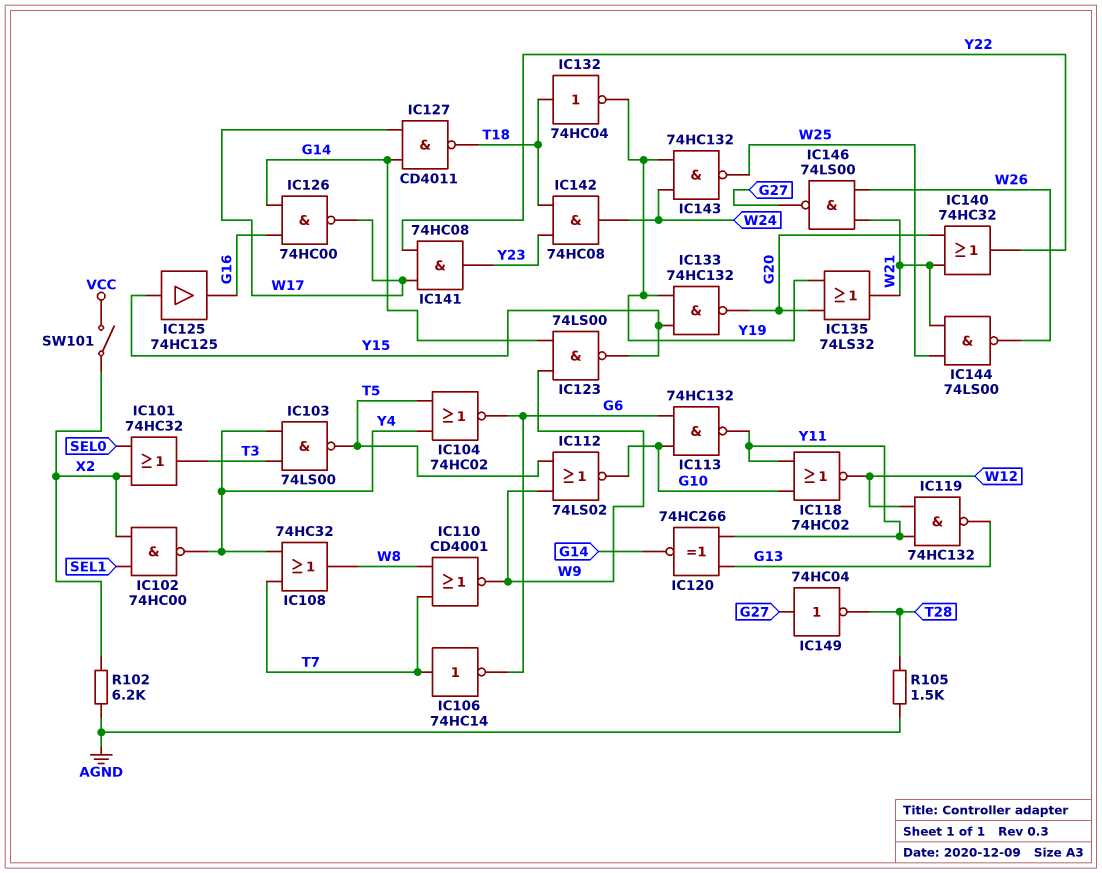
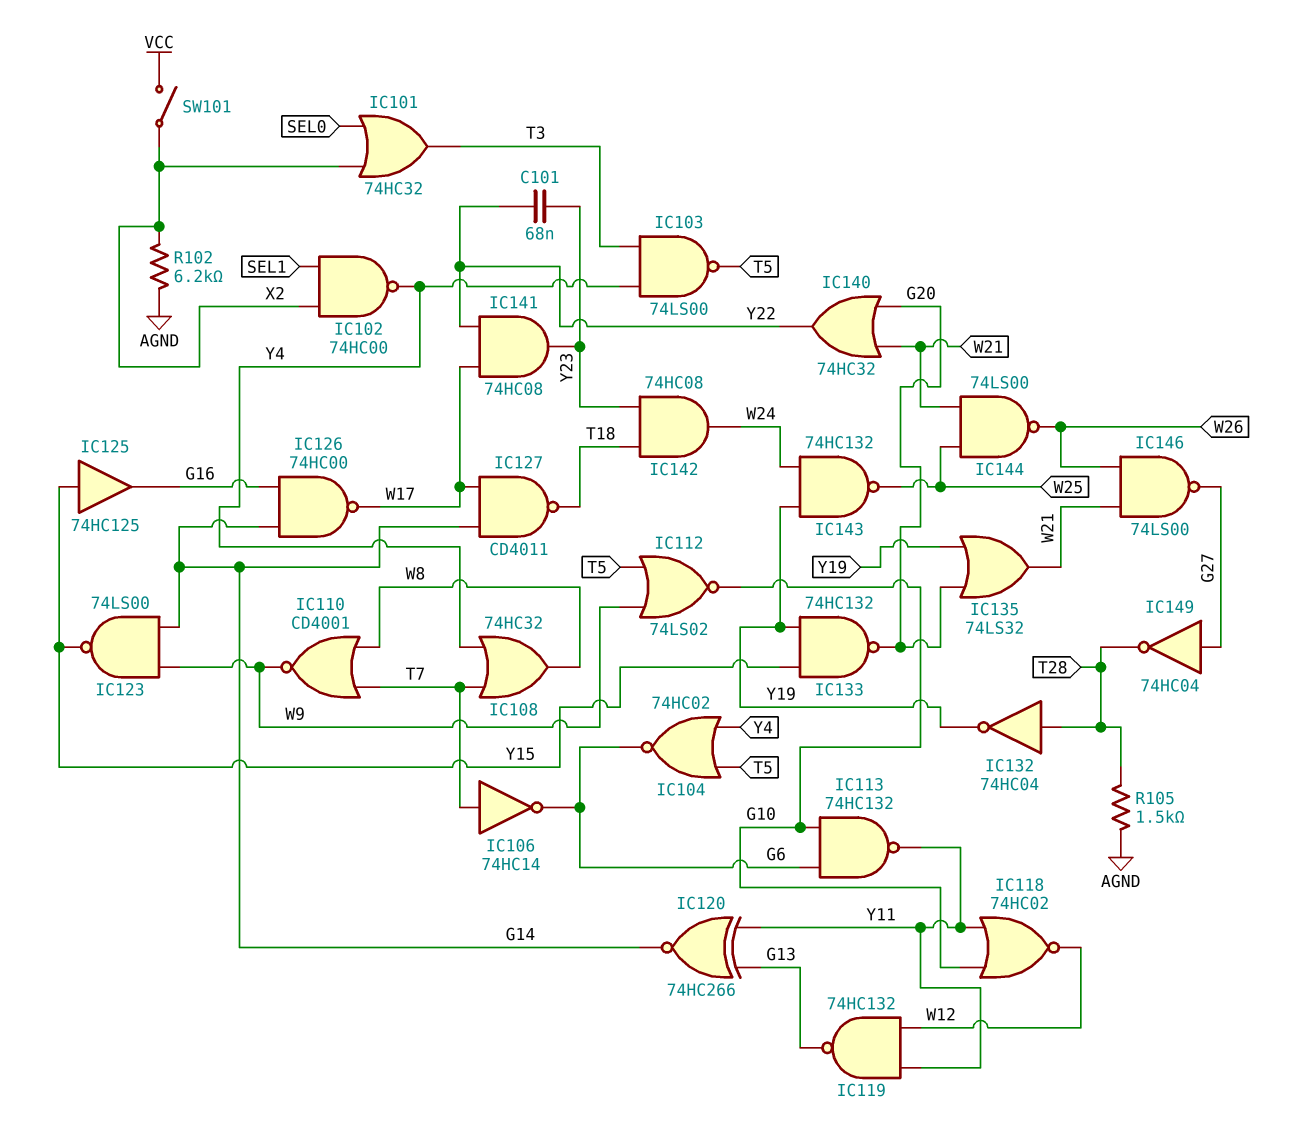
C101: none -> 68nF (Y22, Y23)
IC132: NOT 74HC04 (in T18, out Y19) -> NOT 74HC04 (in T28, out Y19)

